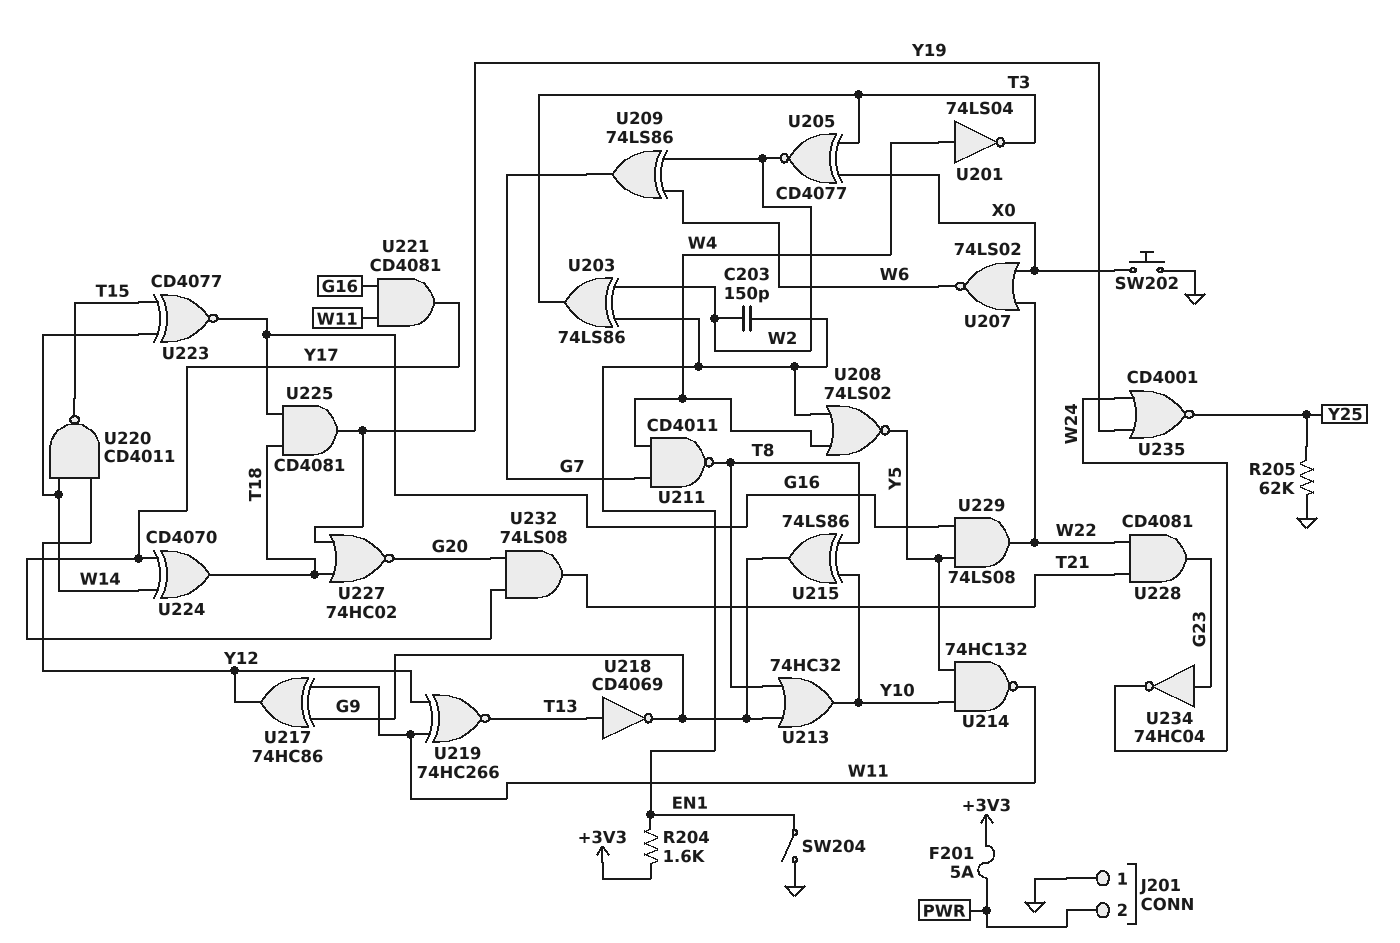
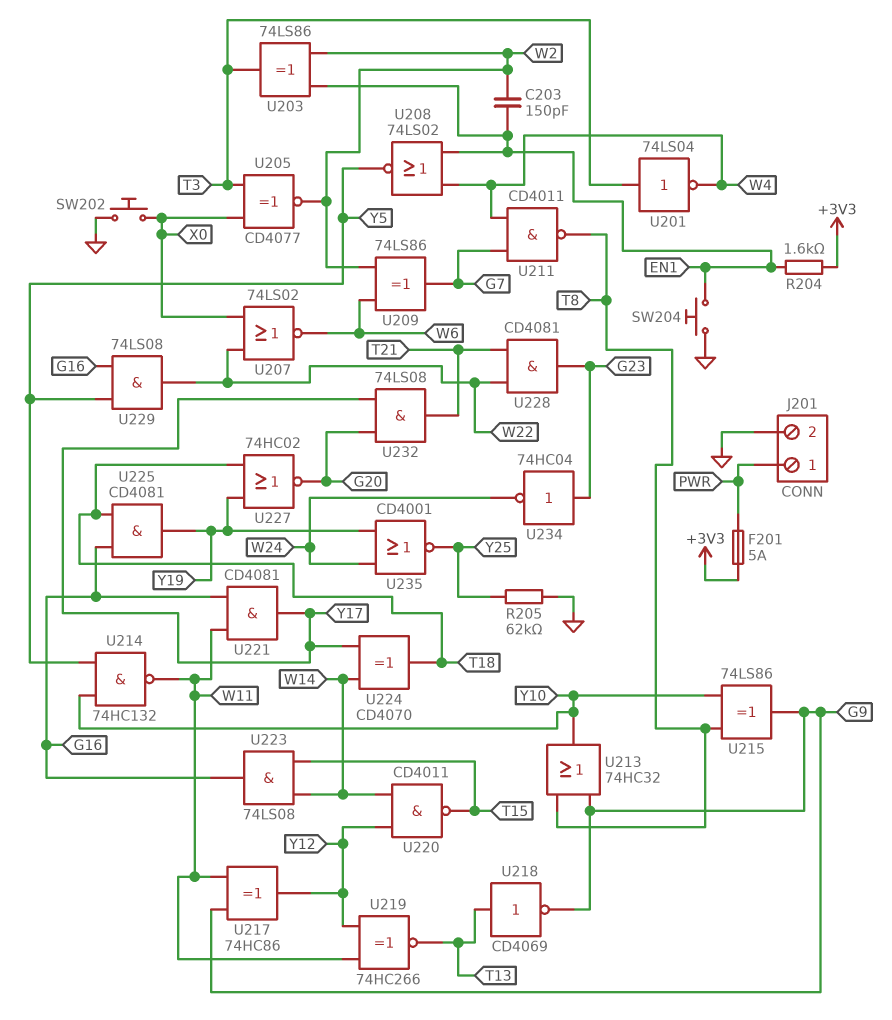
J201 pin 1: GND -> PWR
J201 pin 2: PWR -> GND
SW204: switch (EN1, GND) -> button (EN1, GND)
U201: NOT 74LS04 (in W4, out T3) -> NOT 74LS04 (in T3, out W4)
U223: XNOR CD4077 (in T15, in W14, out G16) -> AND 74LS08 (in T15, in W14, out G16)

